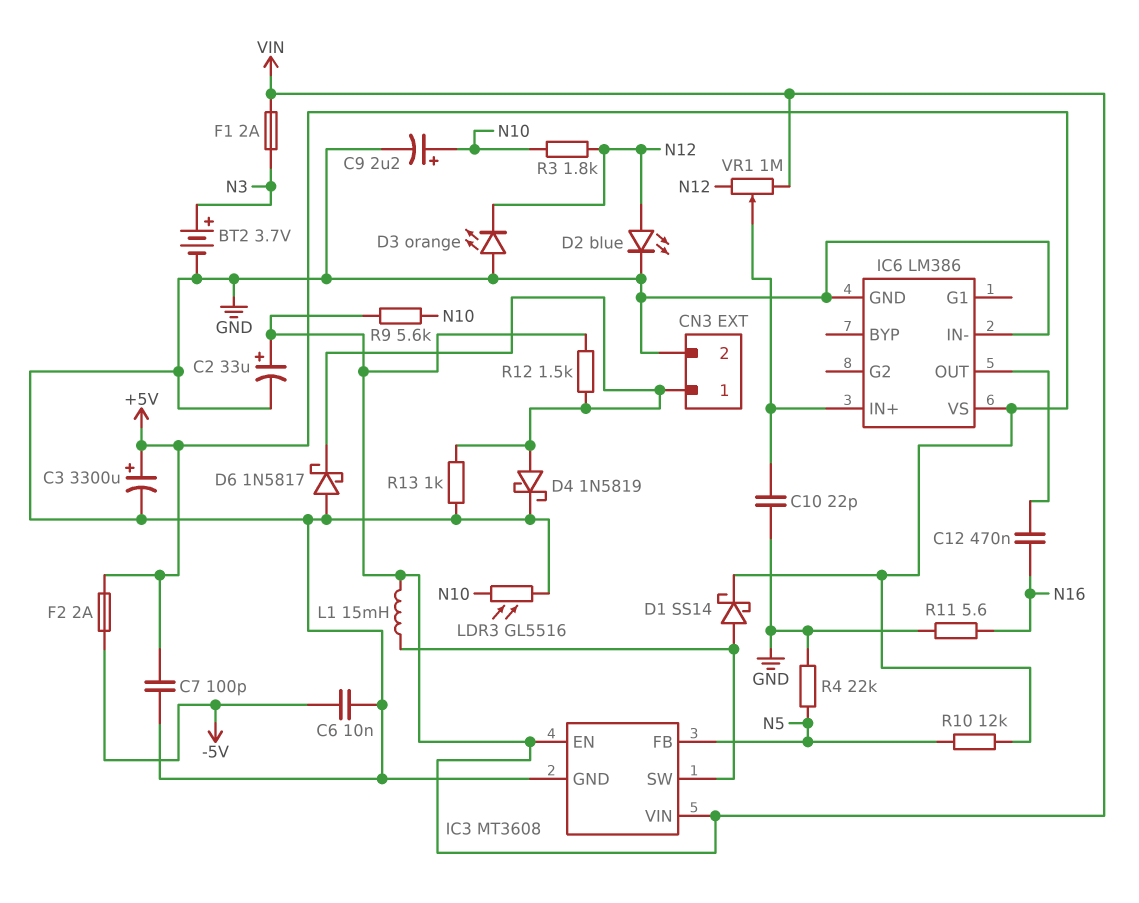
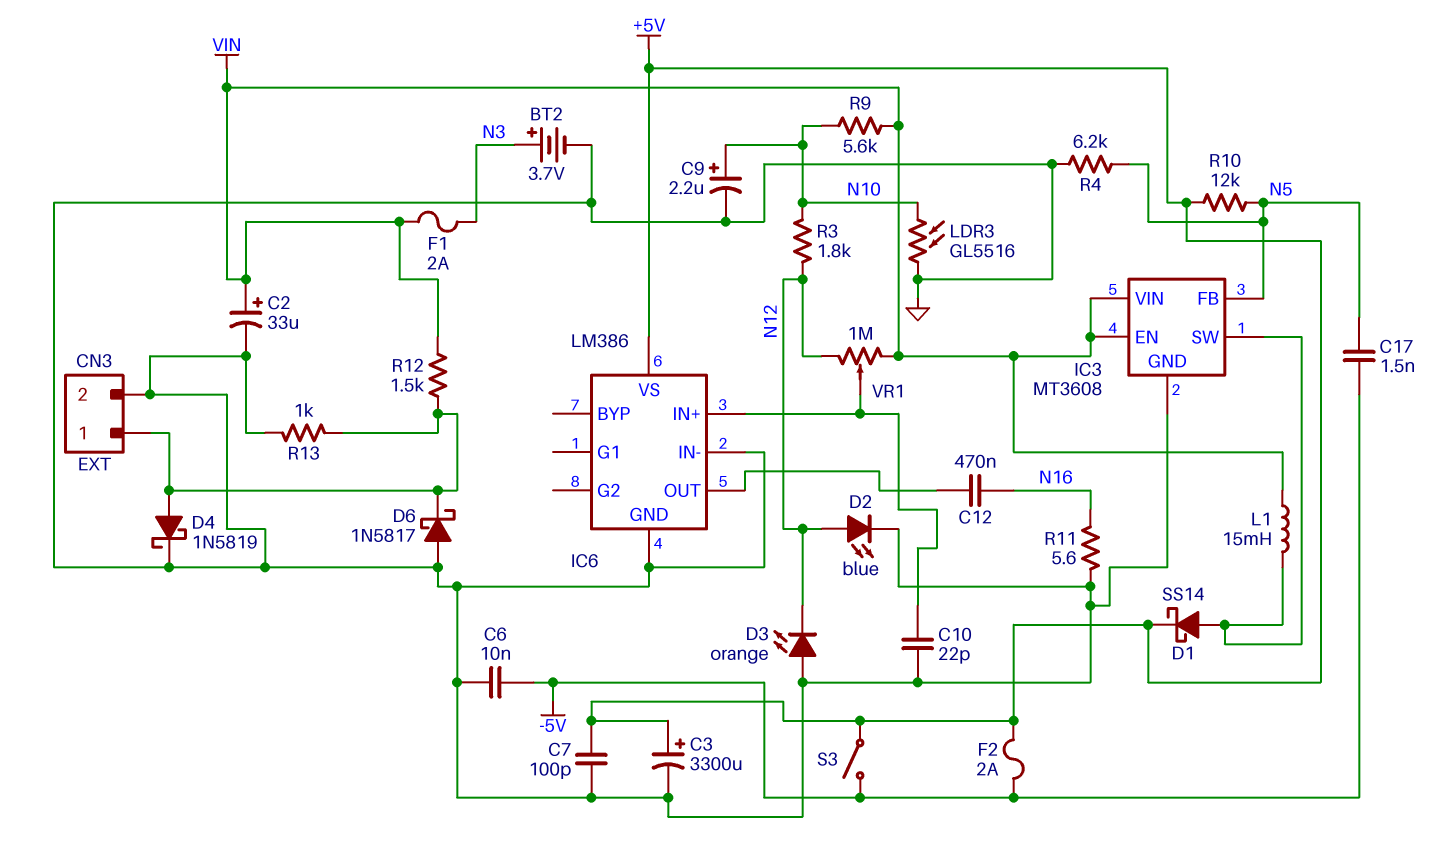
C17: none -> 1.5nF (-5V, N5)
R4: 22k (GND, N5) -> 6.2k (GND, N5)
S3: none -> switch (+5V, -5V)

